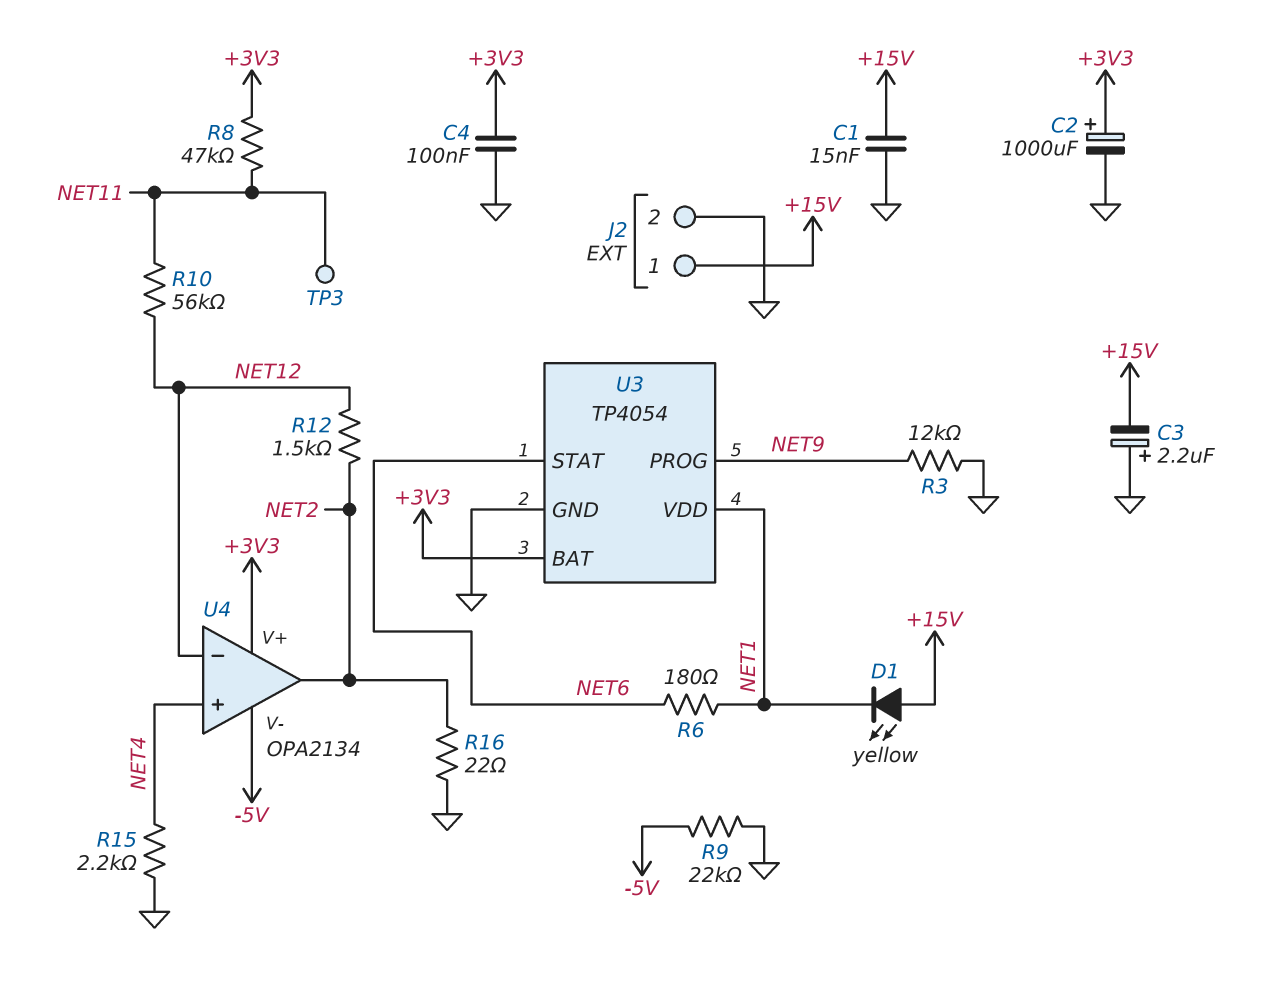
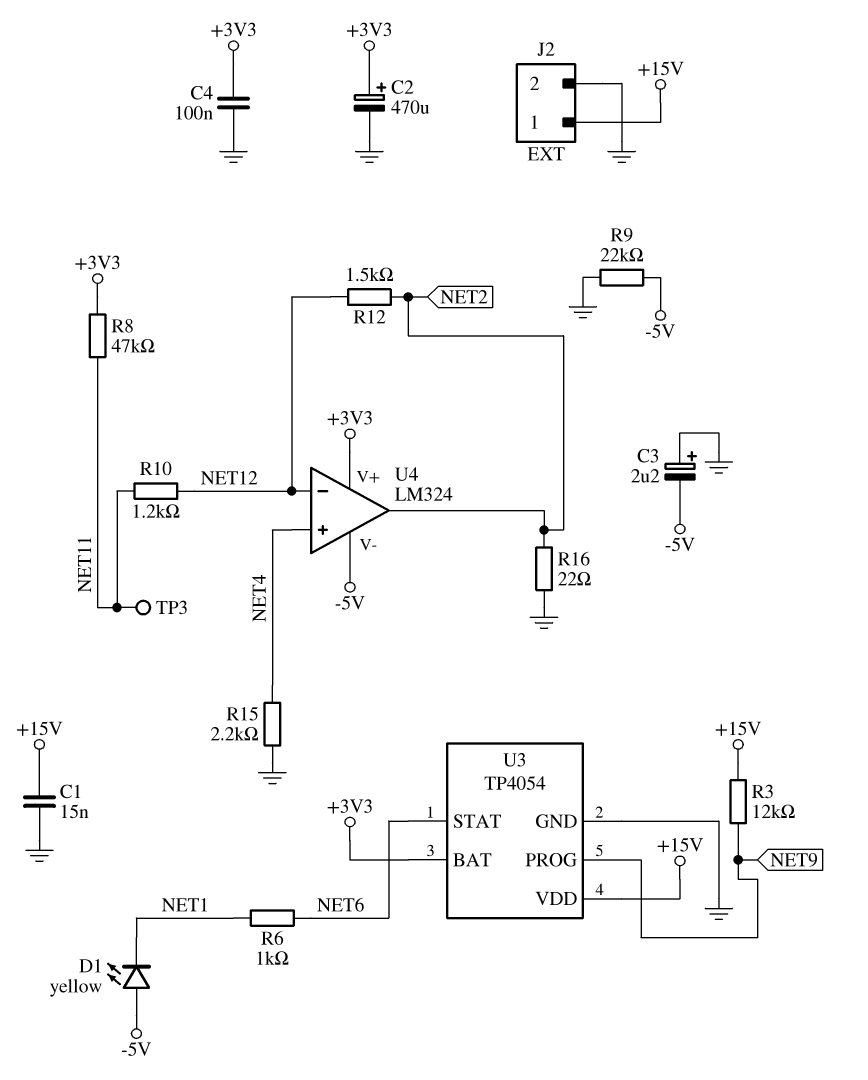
C2: 1000uF (plus +3V3, minus GND) -> 470uF (plus +3V3, minus GND)
C3: 2.2uF (plus GND, minus +15V) -> 2.2uF (plus GND, minus -5V)
D1: LED yellow (A +15V, K NET1) -> LED yellow (A -5V, K NET1)
R3: 12k (GND, NET9) -> 12k (+15V, NET9)
R6: 180 (NET1, NET6) -> 1k (NET1, NET6)
R10: 56k (NET11, NET12) -> 1.2k (NET11, NET12)
U3 pin VDD: NET1 -> +15V
U4: OPA2134 -> LM324

